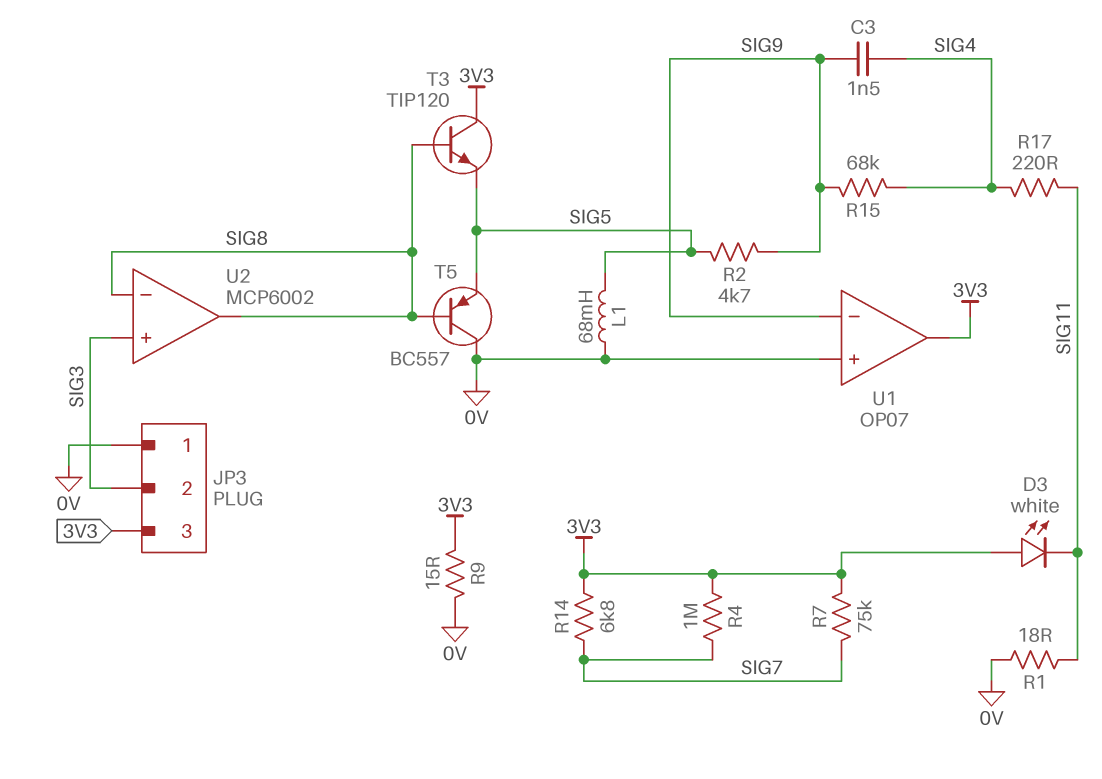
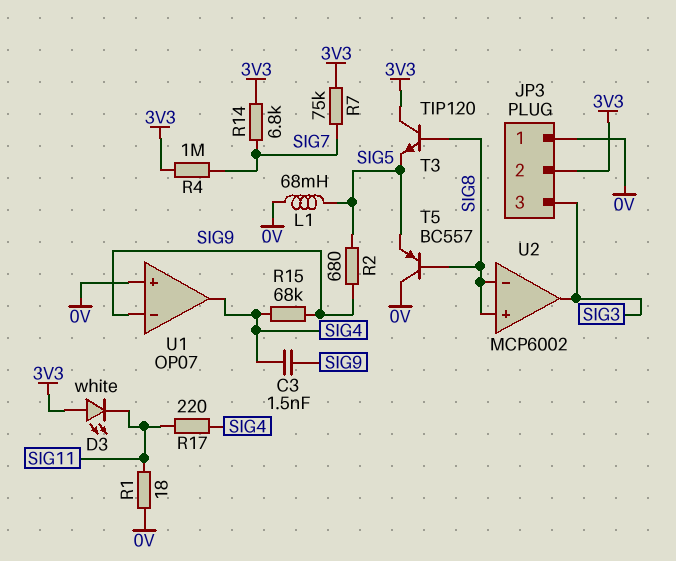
JP3 pin 2: SIG3 -> 3V3
JP3 pin 3: 3V3 -> SIG3
R2: 4.7k (SIG5, SIG9) -> 680 (SIG5, SIG9)
R9: 15 (0V, 3V3) -> none
U1 pin out: 3V3 -> SIG4
U2 pin in+: SIG3 -> SIG8
U2 pin out: SIG8 -> SIG3

